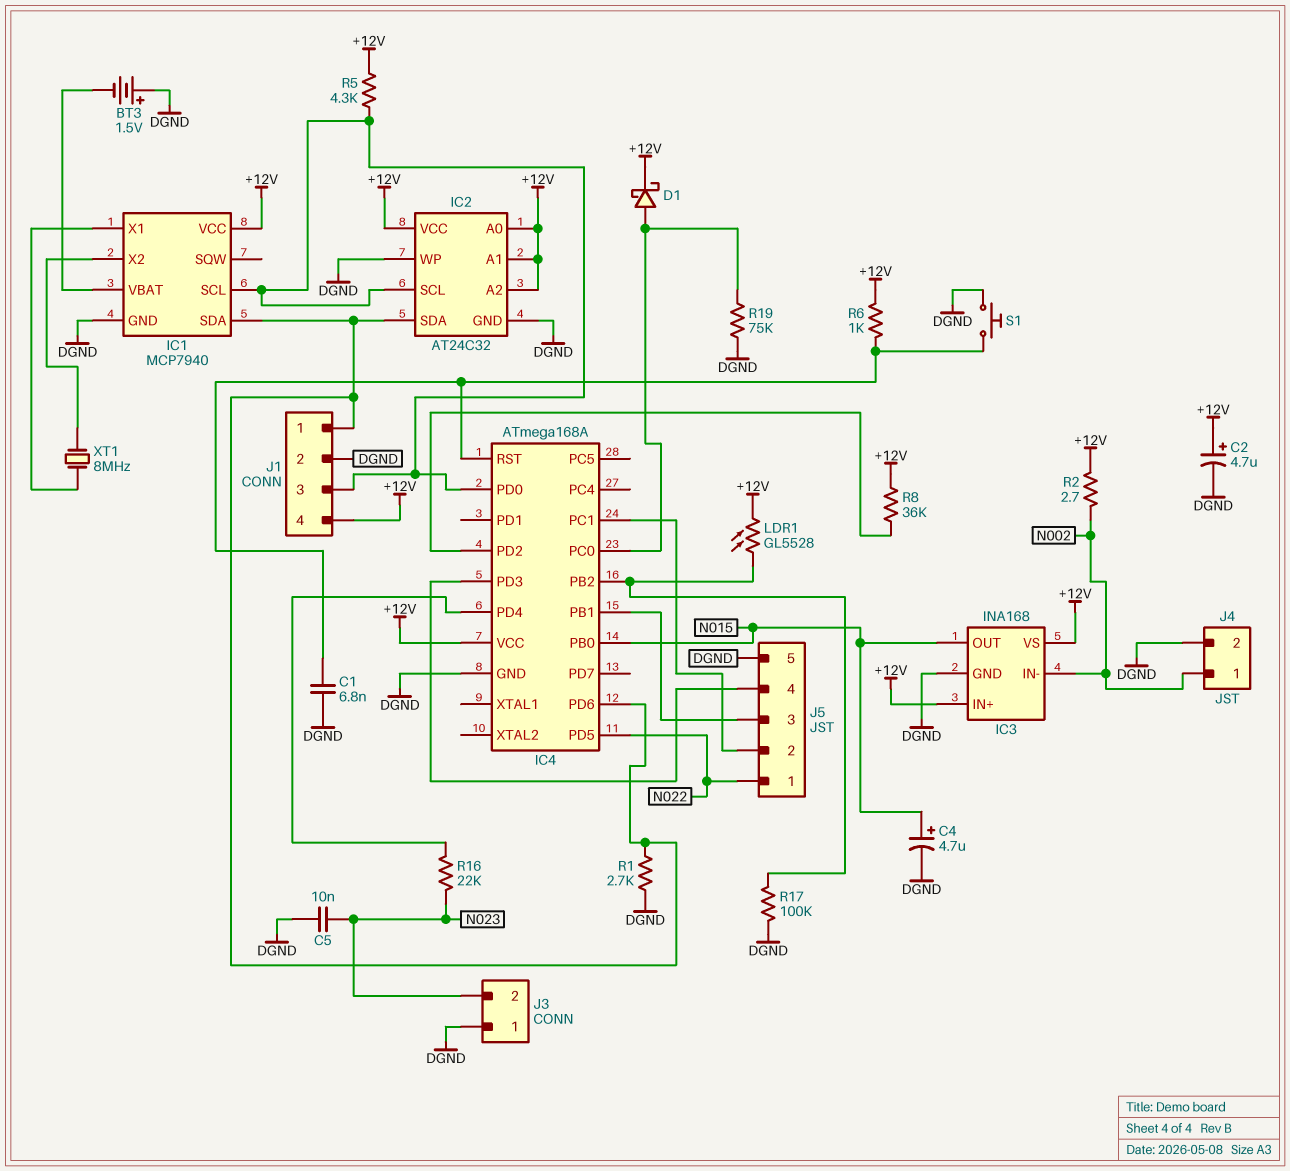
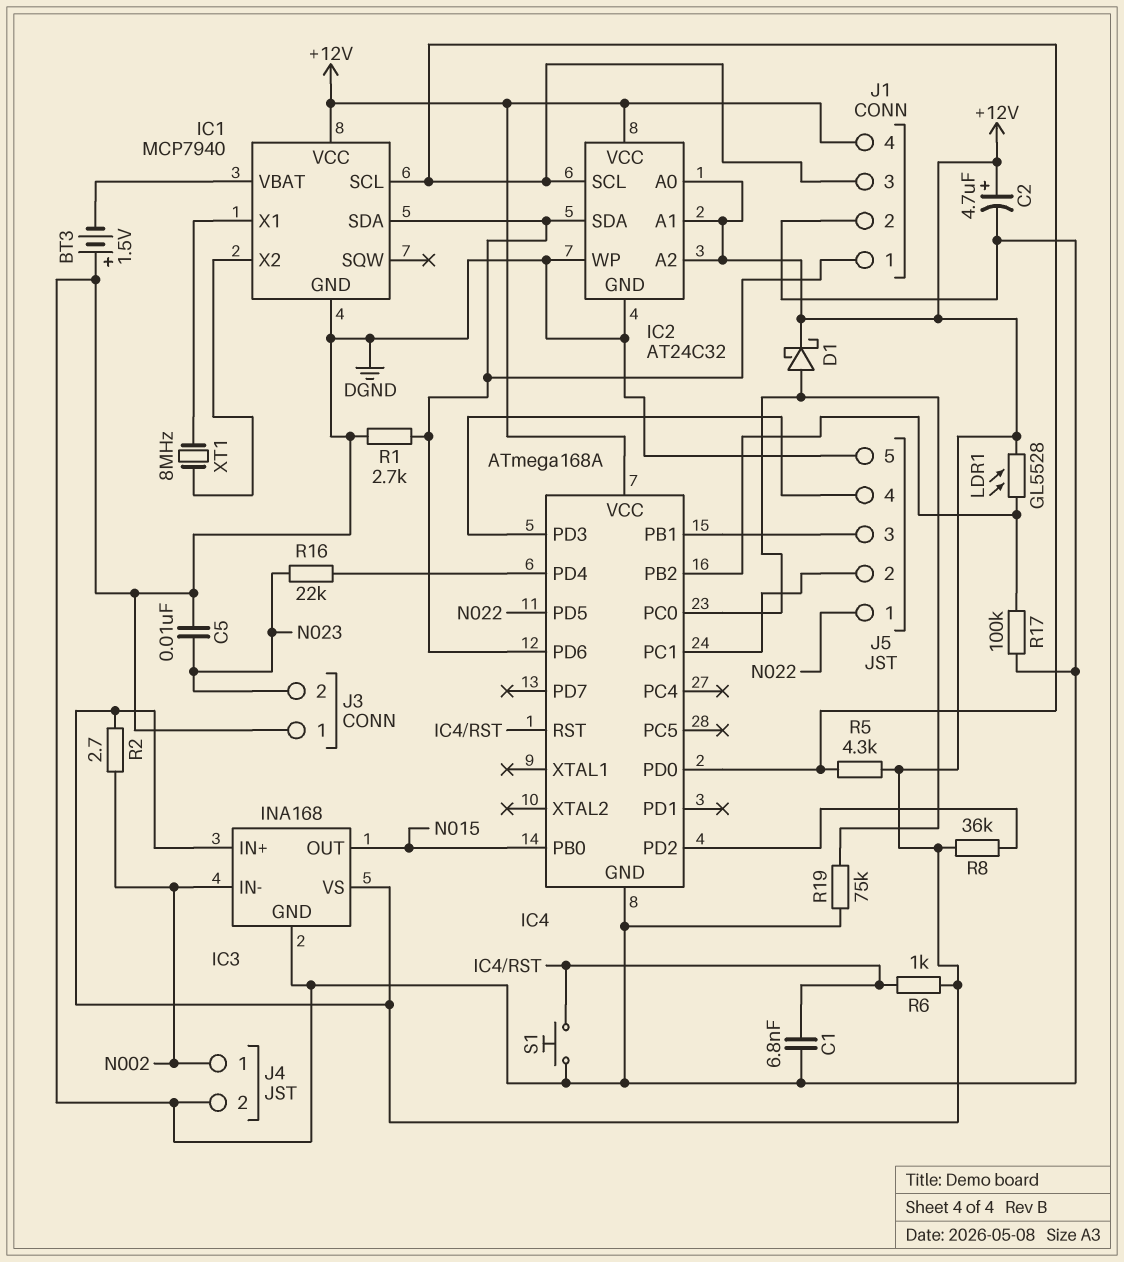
C4: 4.7uF (plus N015, minus DGND) -> none

